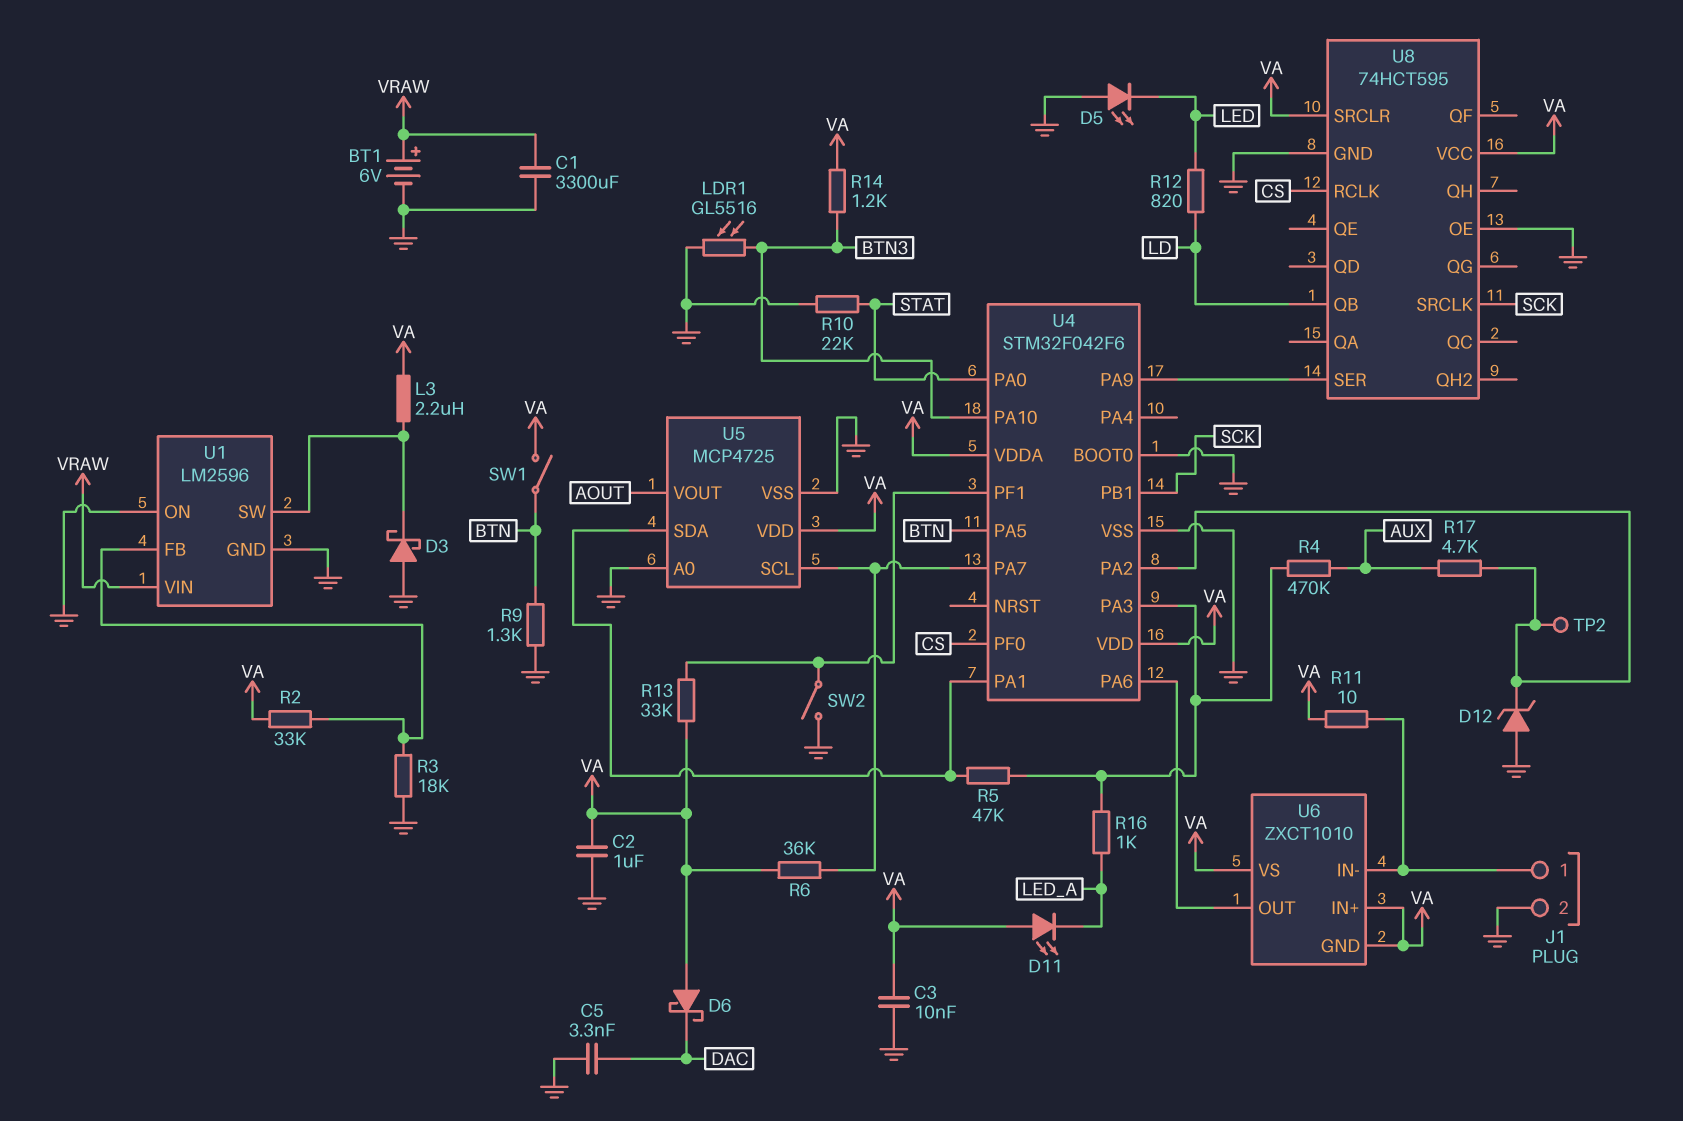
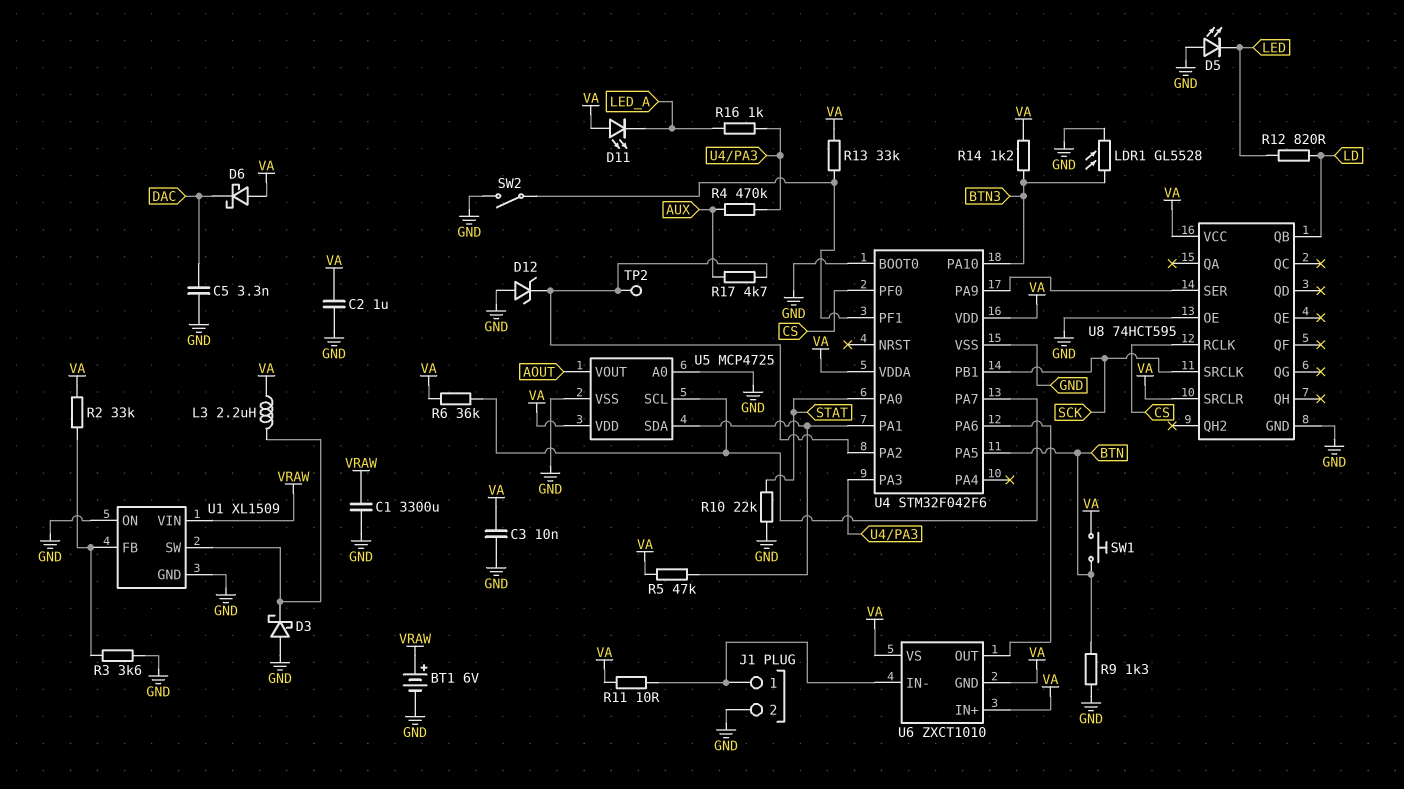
LDR1: GL5516 (BTN3, GND) -> GL5528 (BTN3, GND)
R3: 18k (GND, U1/FB) -> 3.6k (GND, U1/FB)
R5: 47k (U4/PA1, U4/PA3) -> 47k (U4/PA1, VA)
SW1: switch (BTN, VA) -> button (BTN, VA)
U1: LM2596 -> XL1509

